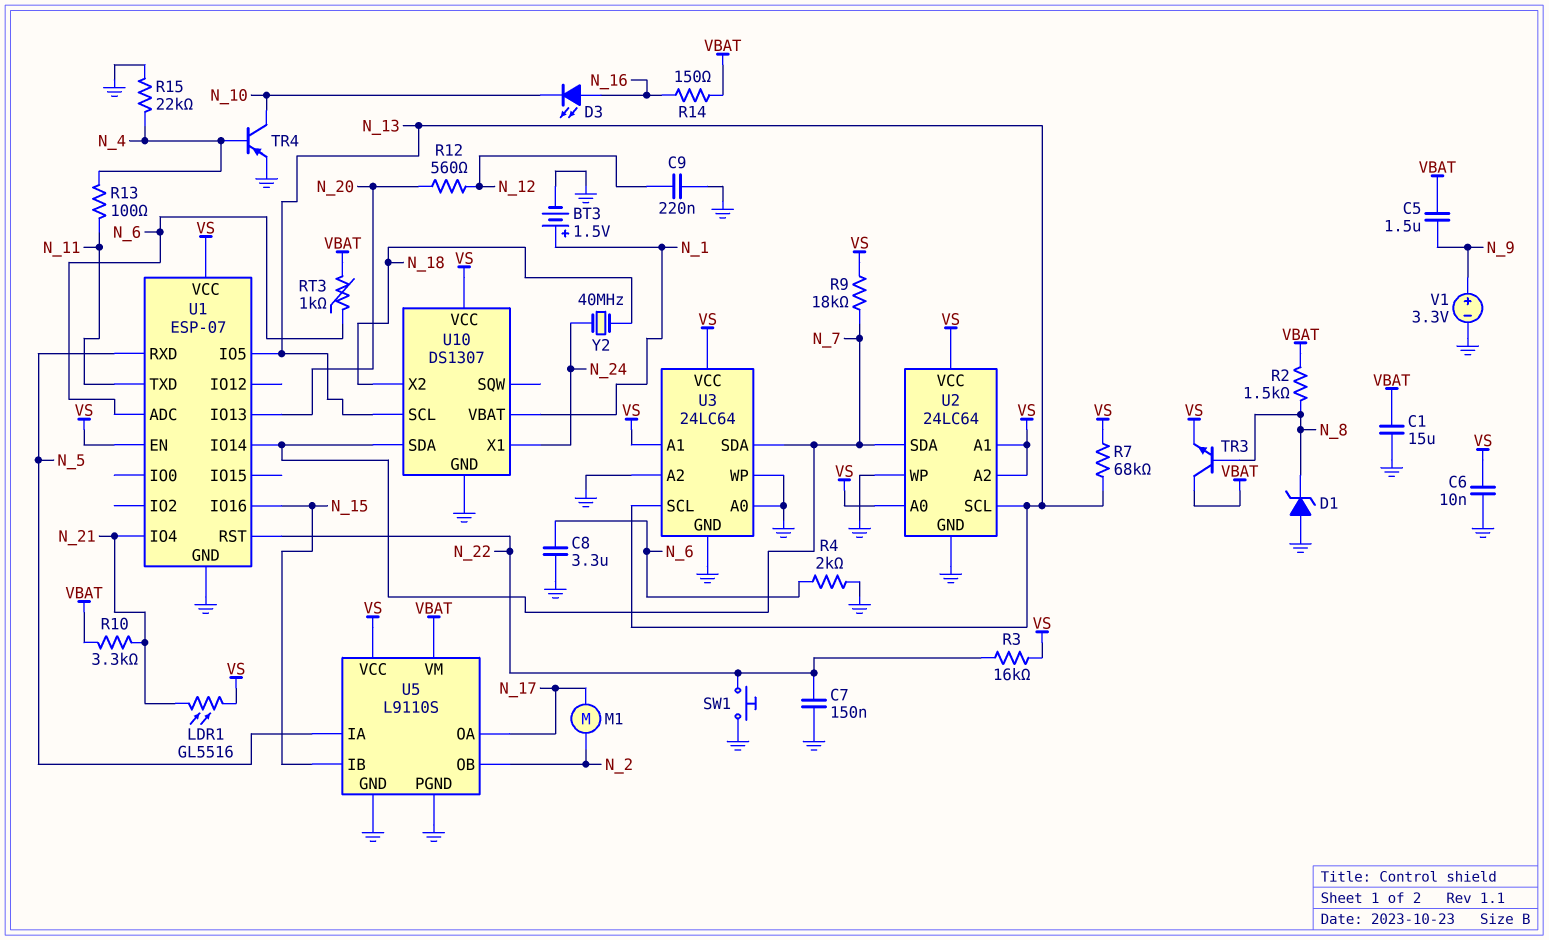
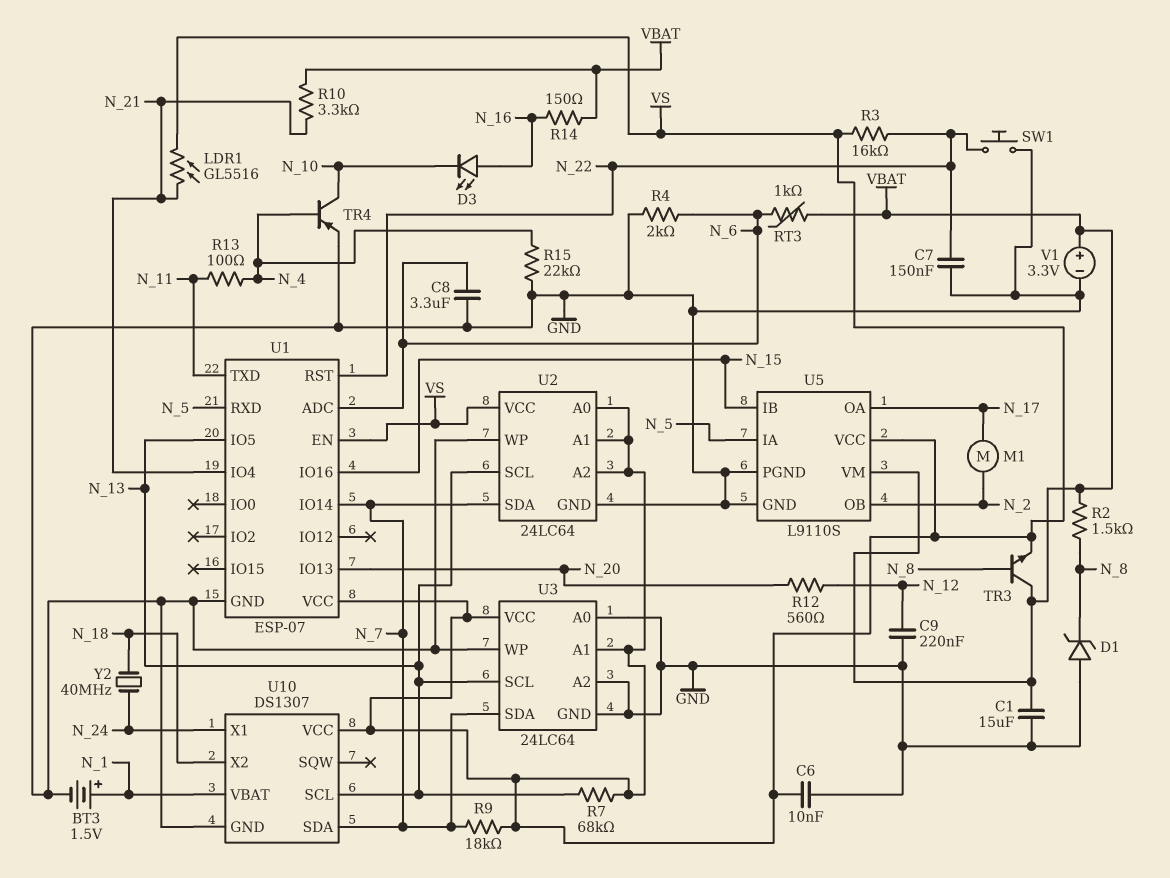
C5: 1.5uF (N_9, VBAT) -> none
V1: 3.3V (plus N_9, minus GND) -> 3.3V (plus VBAT, minus GND)

